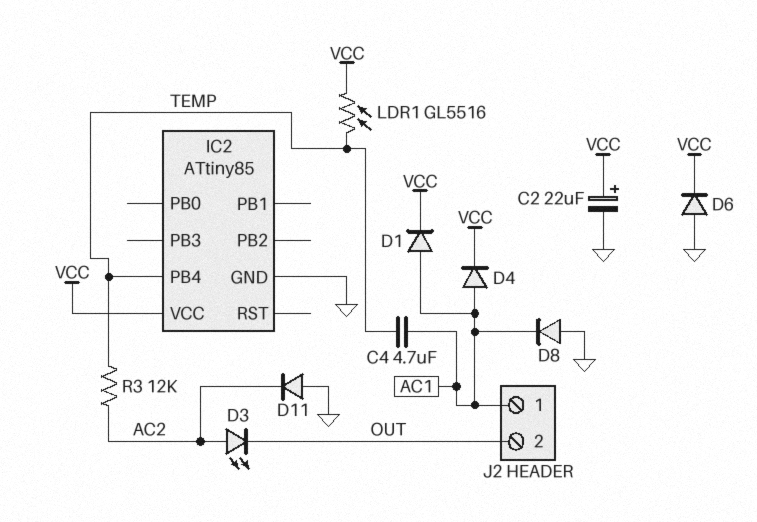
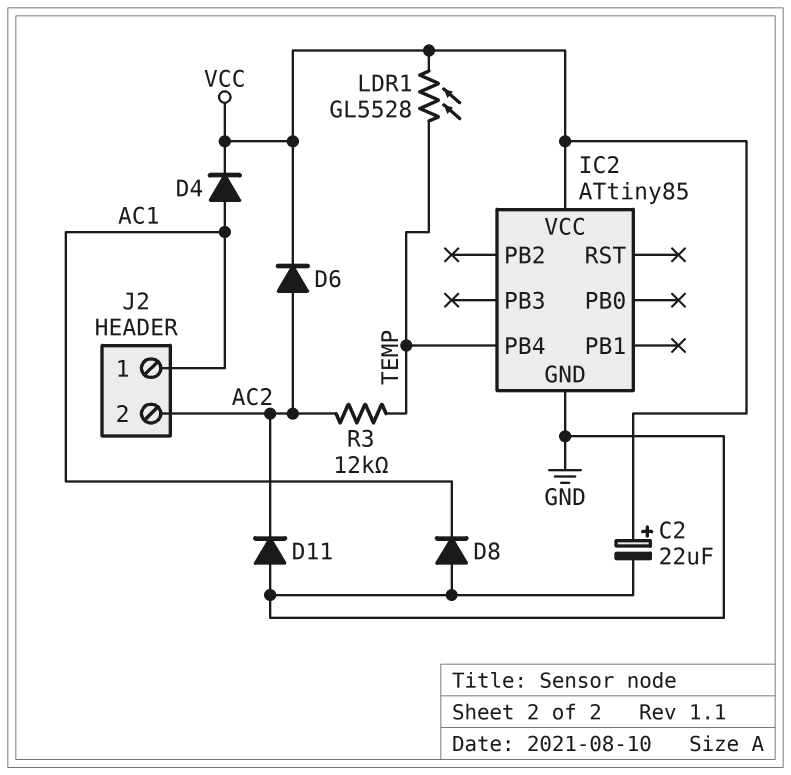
C4: 4.7uF (AC1, TEMP) -> none
D1: diode (A AC1, K VCC) -> none
D3: LED (A AC2, K OUT) -> none
D6: diode (A GND, K VCC) -> diode (A AC2, K VCC)
J2 pin 2: OUT -> AC2
LDR1: GL5516 (TEMP, VCC) -> GL5528 (TEMP, VCC)

